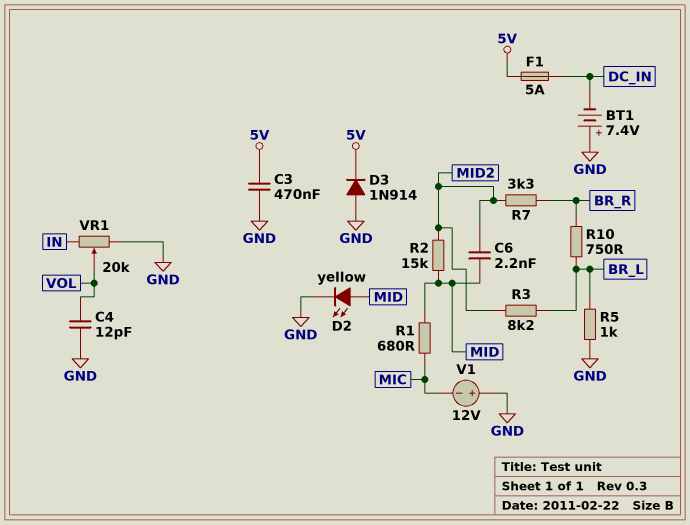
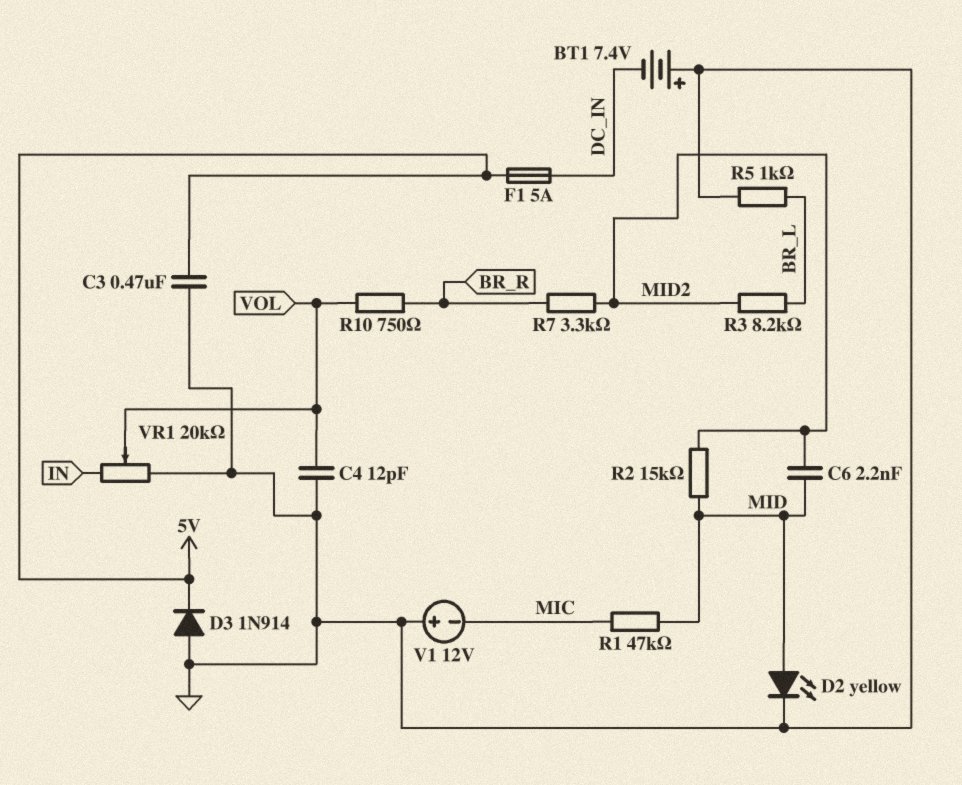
R1: 680 (MIC, MID) -> 47k (MIC, MID)
R10: 750 (BR_L, BR_R) -> 750 (BR_R, VOL)

